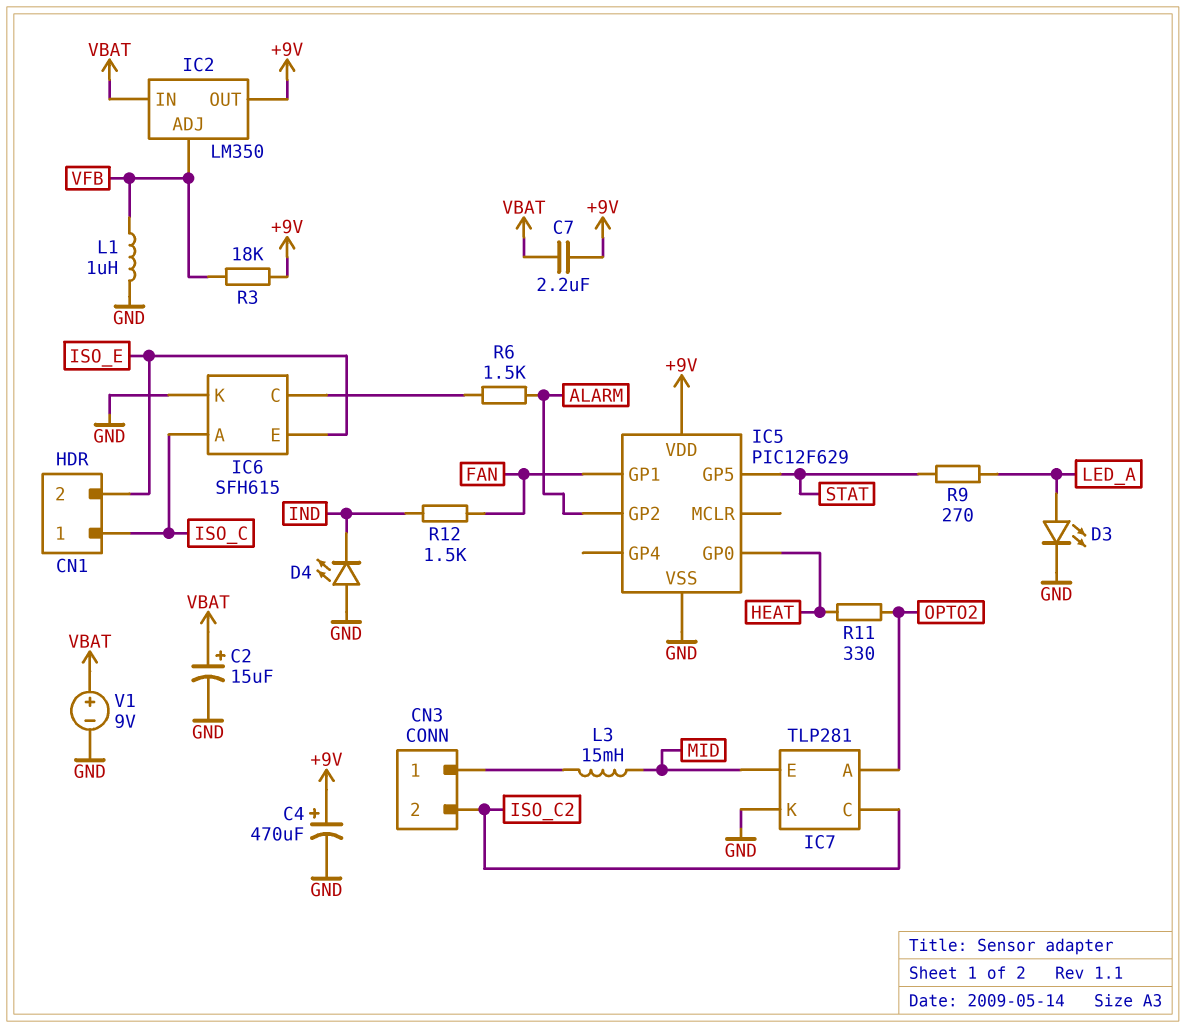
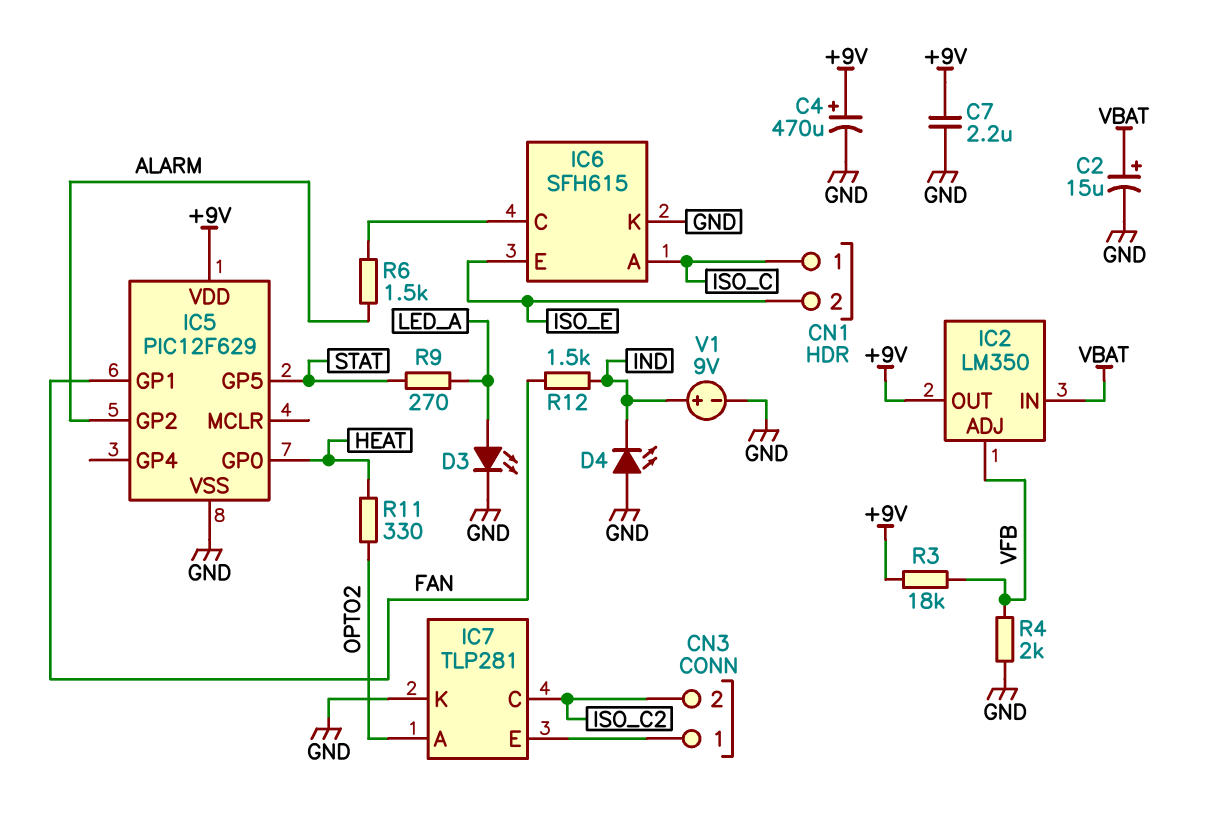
C7: 2.2uF (+9V, VBAT) -> 2.2uF (+9V, GND)
IC7 pin E: MID -> CN3/1
L1: 1uH (GND, VFB) -> none
L3: 15mH (CN3/1, MID) -> none
R4: none -> 2k (GND, VFB)
V1: 9V (plus VBAT, minus GND) -> 9V (plus IND, minus GND)

